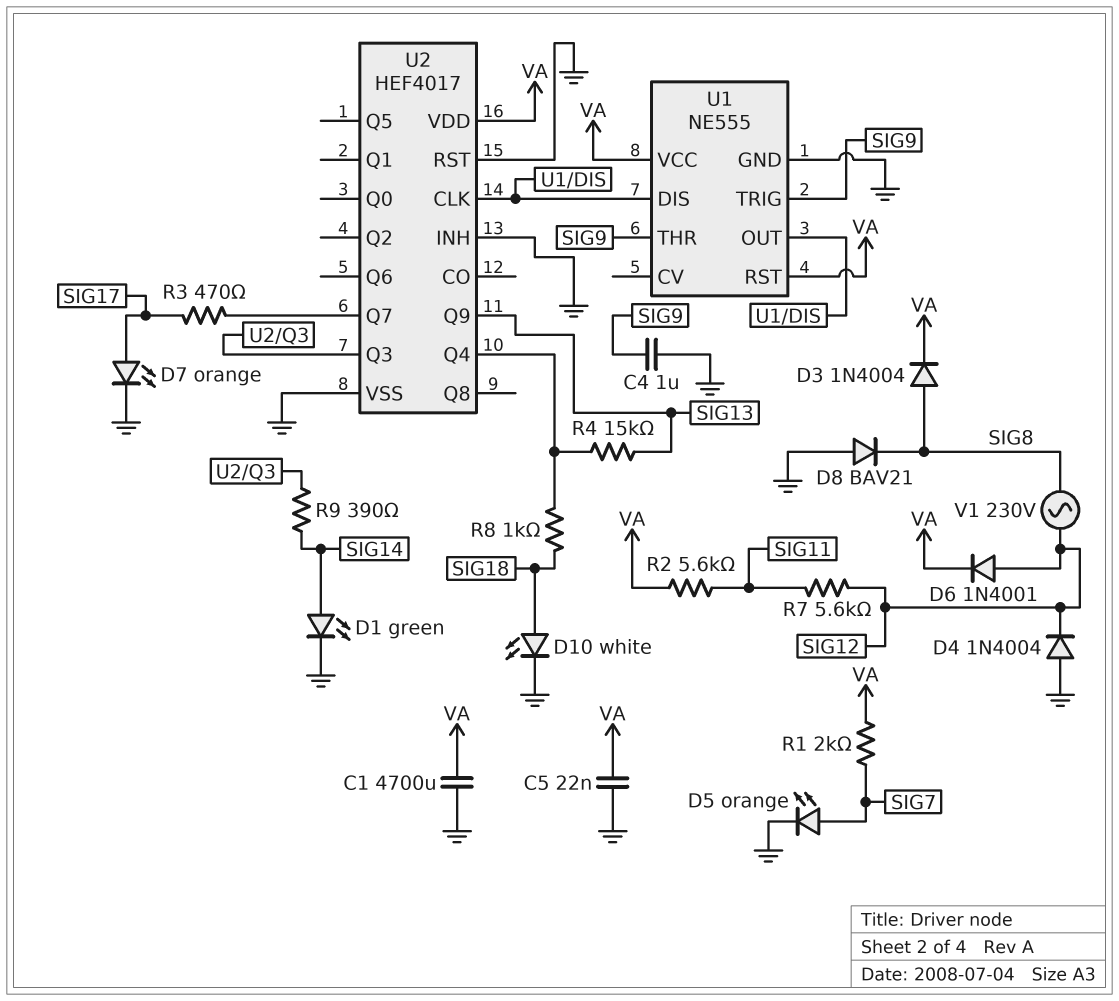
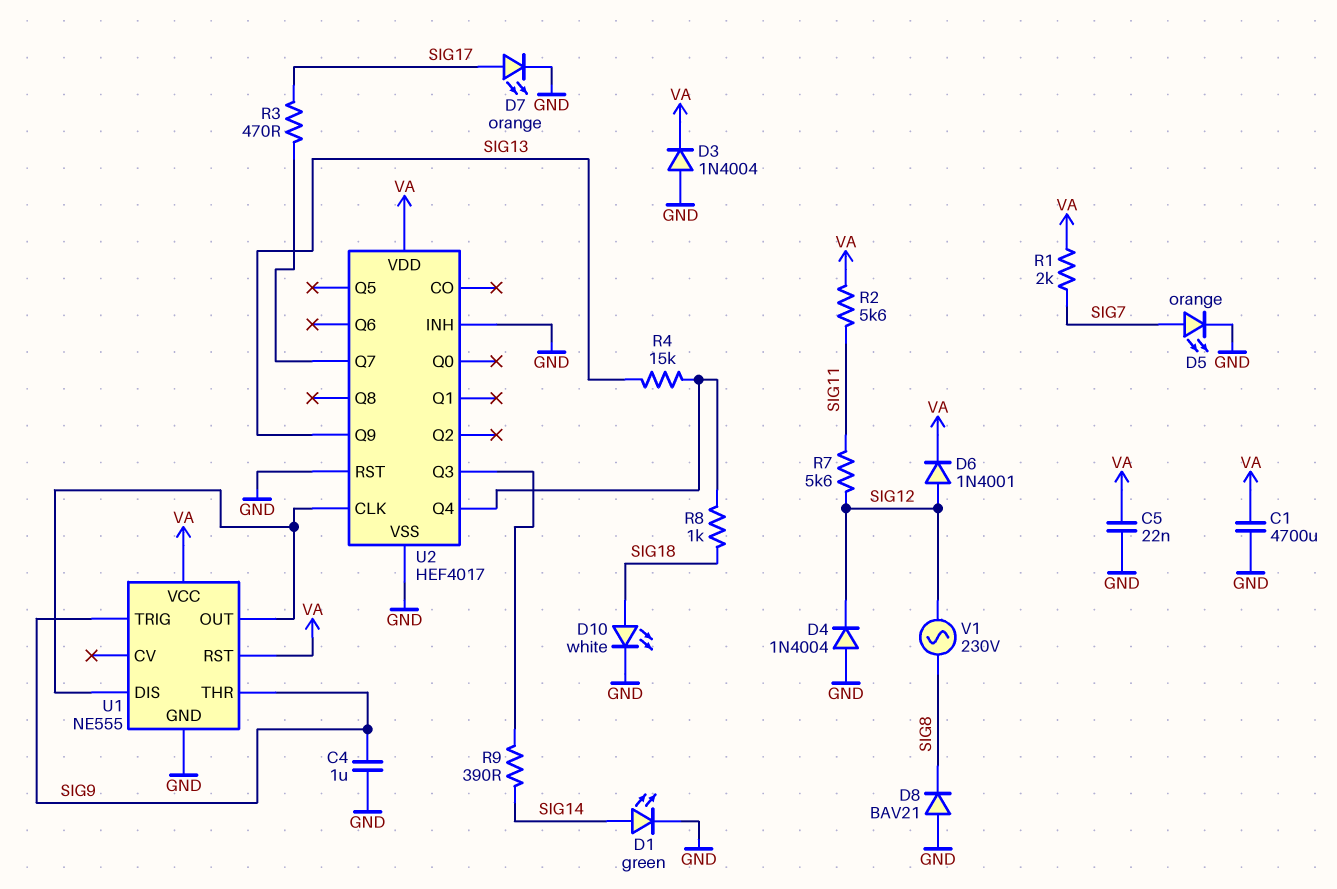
D3: diode 1N4004 (A SIG8, K VA) -> diode 1N4004 (A GND, K VA)

